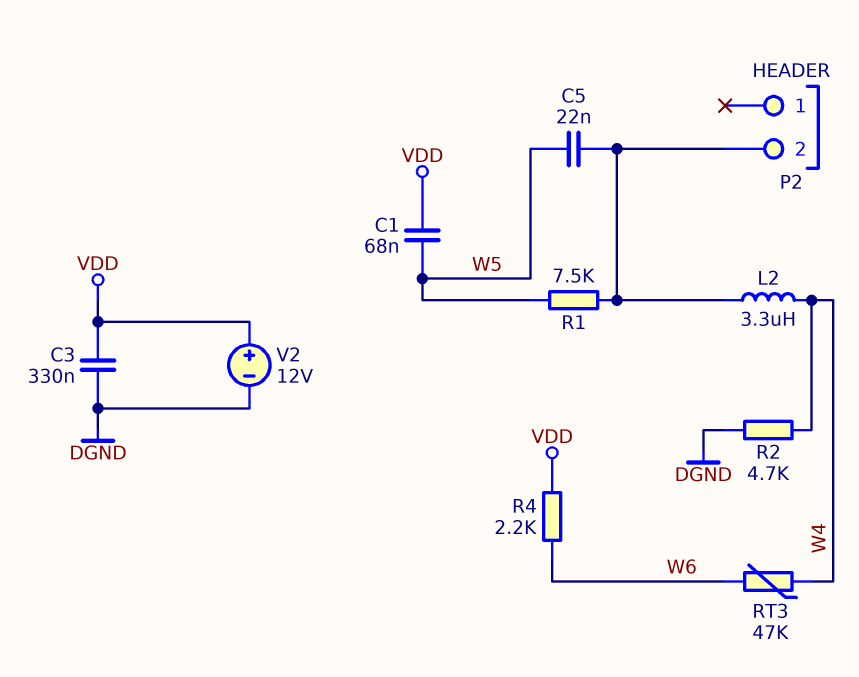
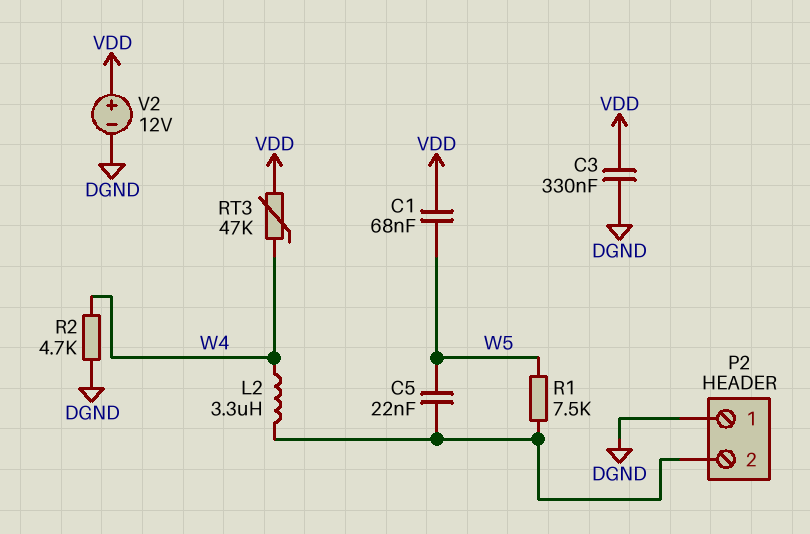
P2 pin 1: none -> DGND
R4: 2.2k (VDD, W6) -> none
RT3: 47k (W4, W6) -> 47k (VDD, W4)

